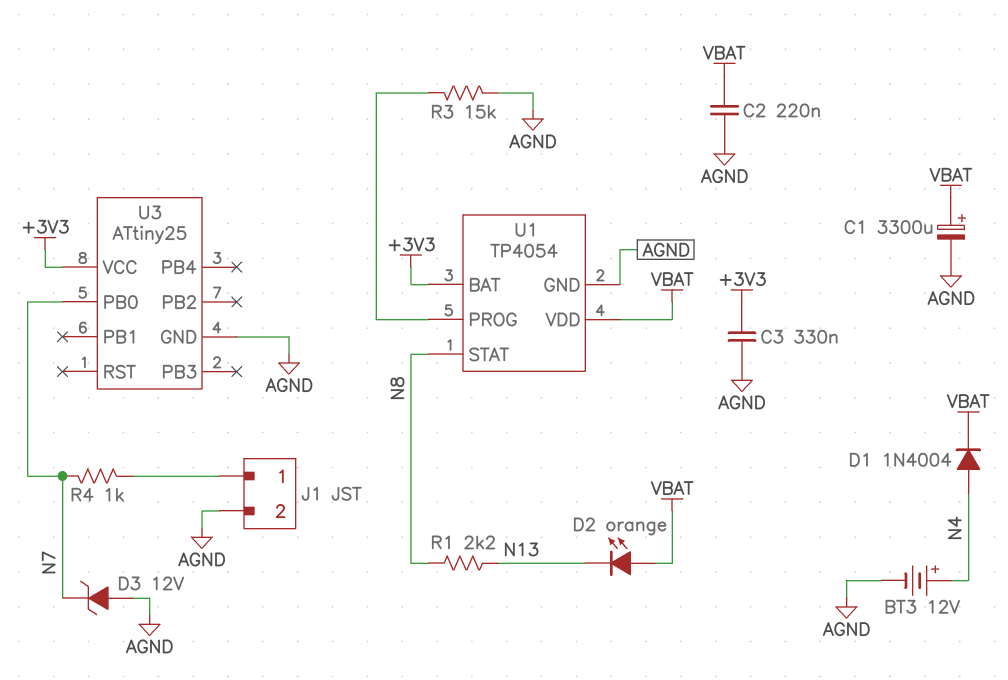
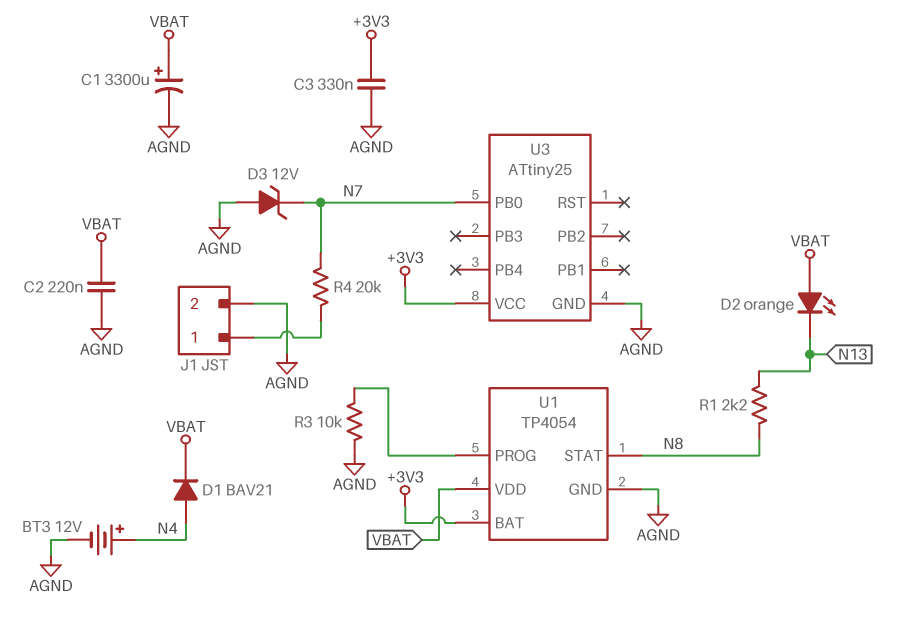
D1: diode 1N4004 (A N4, K VBAT) -> diode BAV21 (A N4, K VBAT)
R3: 15k (AGND, U1/PROG) -> 10k (AGND, U1/PROG)
R4: 1k (J1/1, N7) -> 20k (J1/1, N7)

